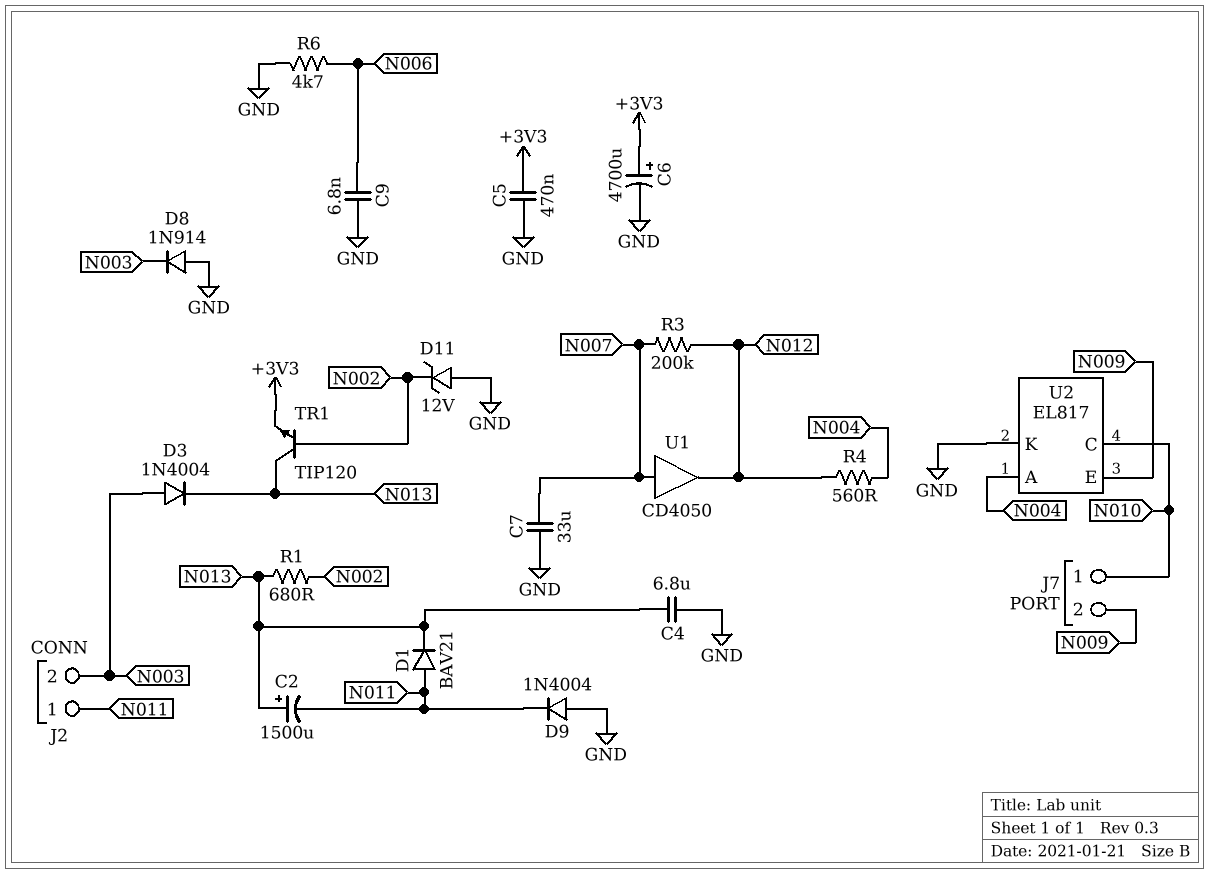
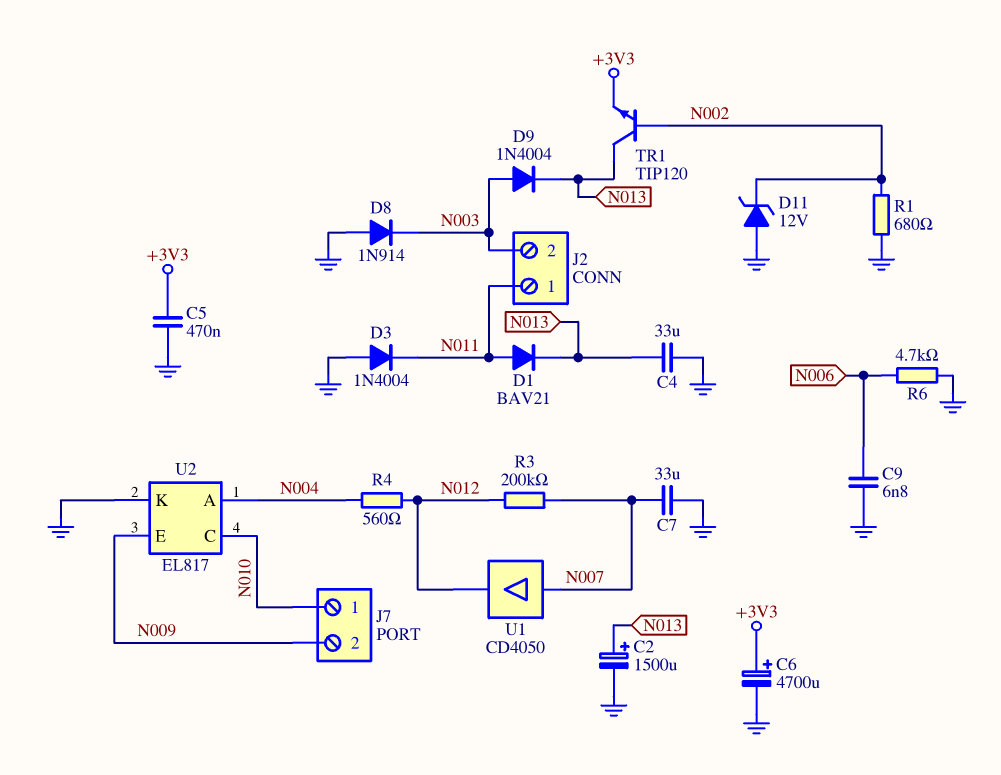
C2: 1500uF (plus N013, minus N011) -> 1500uF (plus N013, minus GND)
C4: 6.8uF (GND, N013) -> 33uF (GND, N013)
D3: diode 1N4004 (A N003, K N013) -> diode 1N4004 (A GND, K N011)
D9: diode 1N4004 (A GND, K N011) -> diode 1N4004 (A N003, K N013)
R1: 680 (N002, N013) -> 680 (GND, N002)

